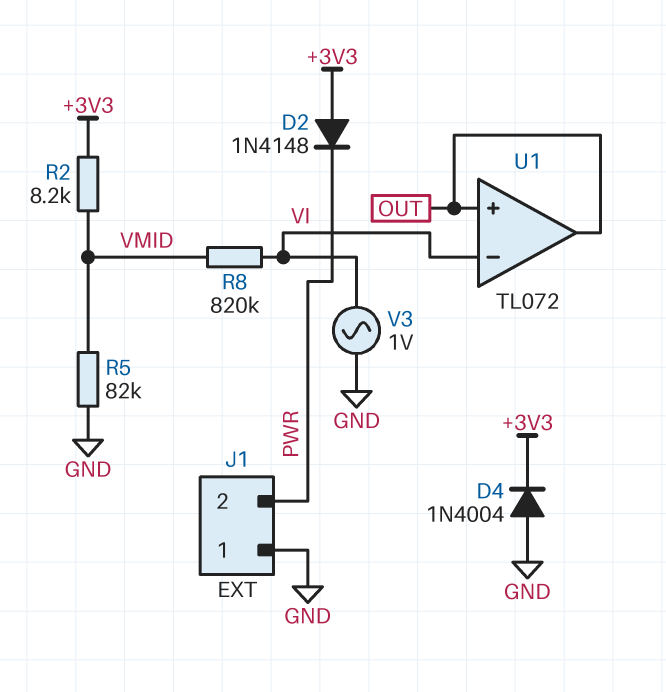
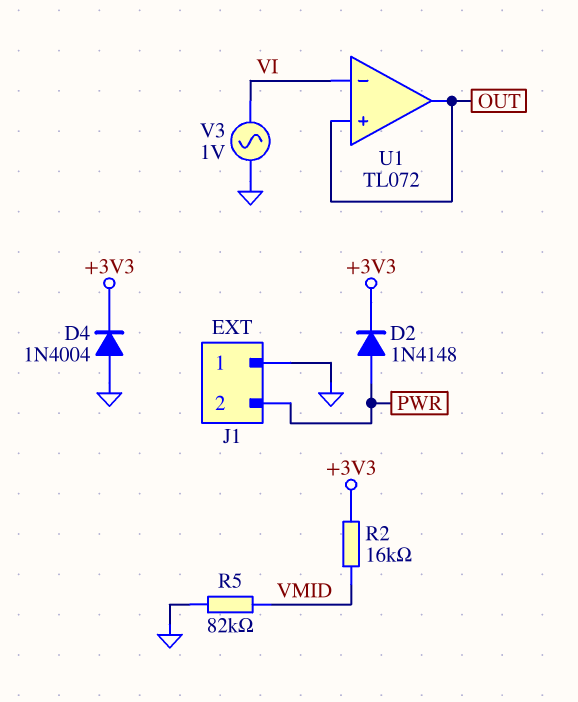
D2: diode 1N4148 (A +3V3, K PWR) -> diode 1N4148 (A PWR, K +3V3)
R2: 8.2k (+3V3, VMID) -> 16k (+3V3, VMID)
R8: 820k (VI, VMID) -> none

